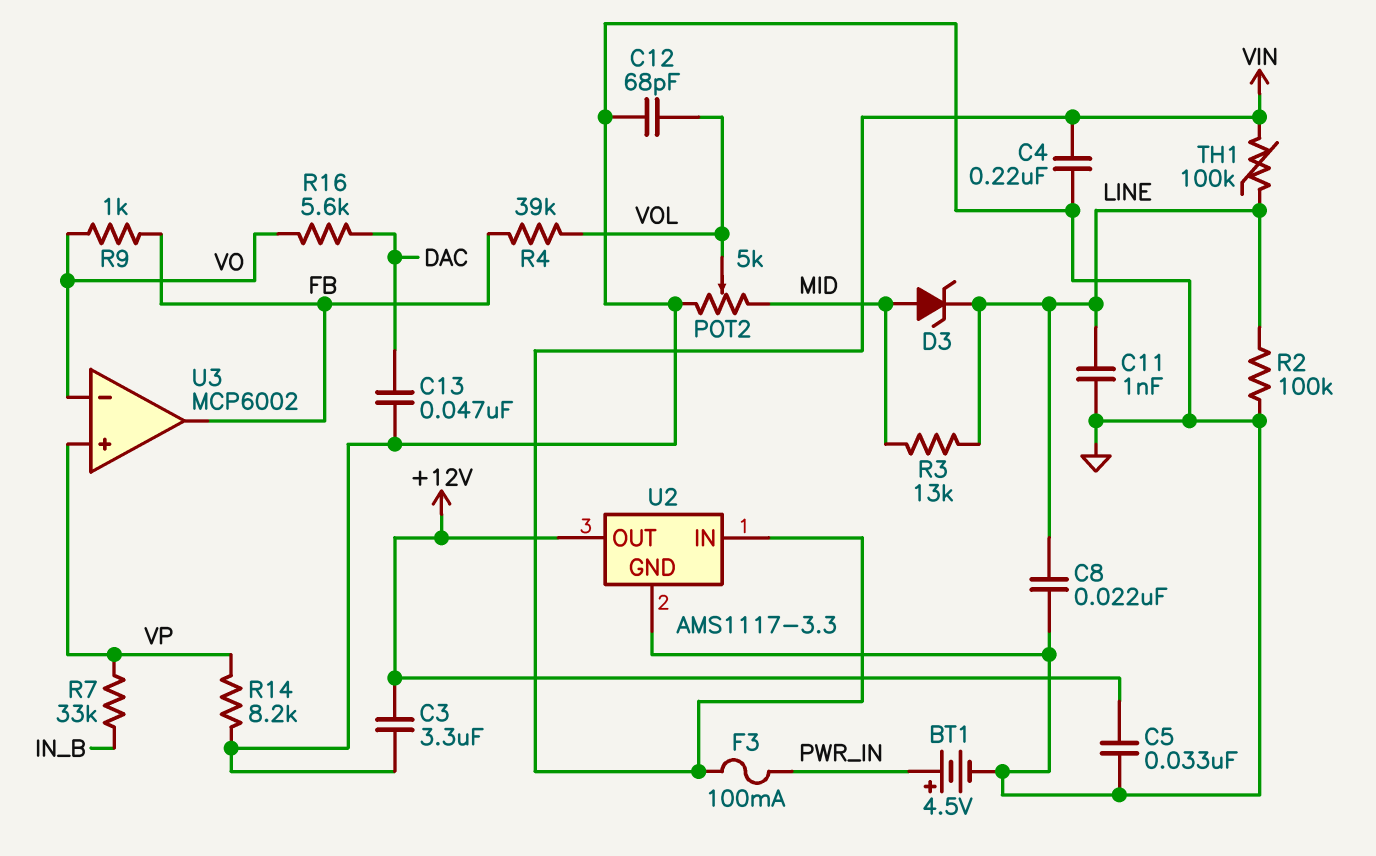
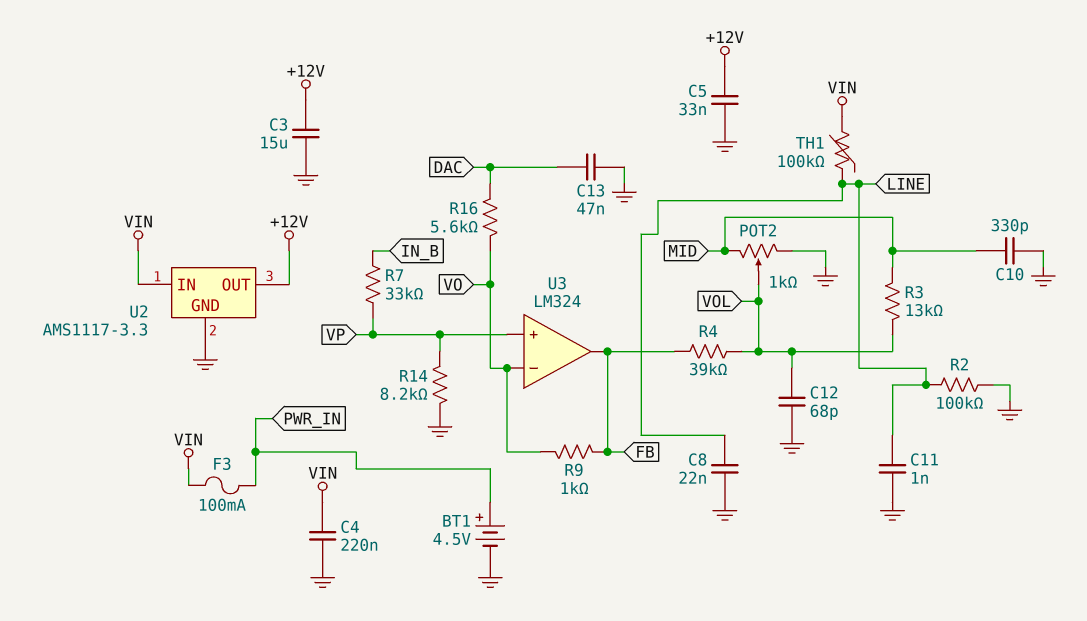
C3: 3.3uF (+12V, GND) -> 15uF (+12V, GND)
C10: none -> 330pF (GND, MID)
D3: zener (A MID, K LINE) -> none
POT2: 5k (GND, MID, wiper VOL) -> 1k (GND, MID, wiper VOL)
R3: 13k (LINE, MID) -> 13k (MID, VOL)
U3: MCP6002 -> LM324

